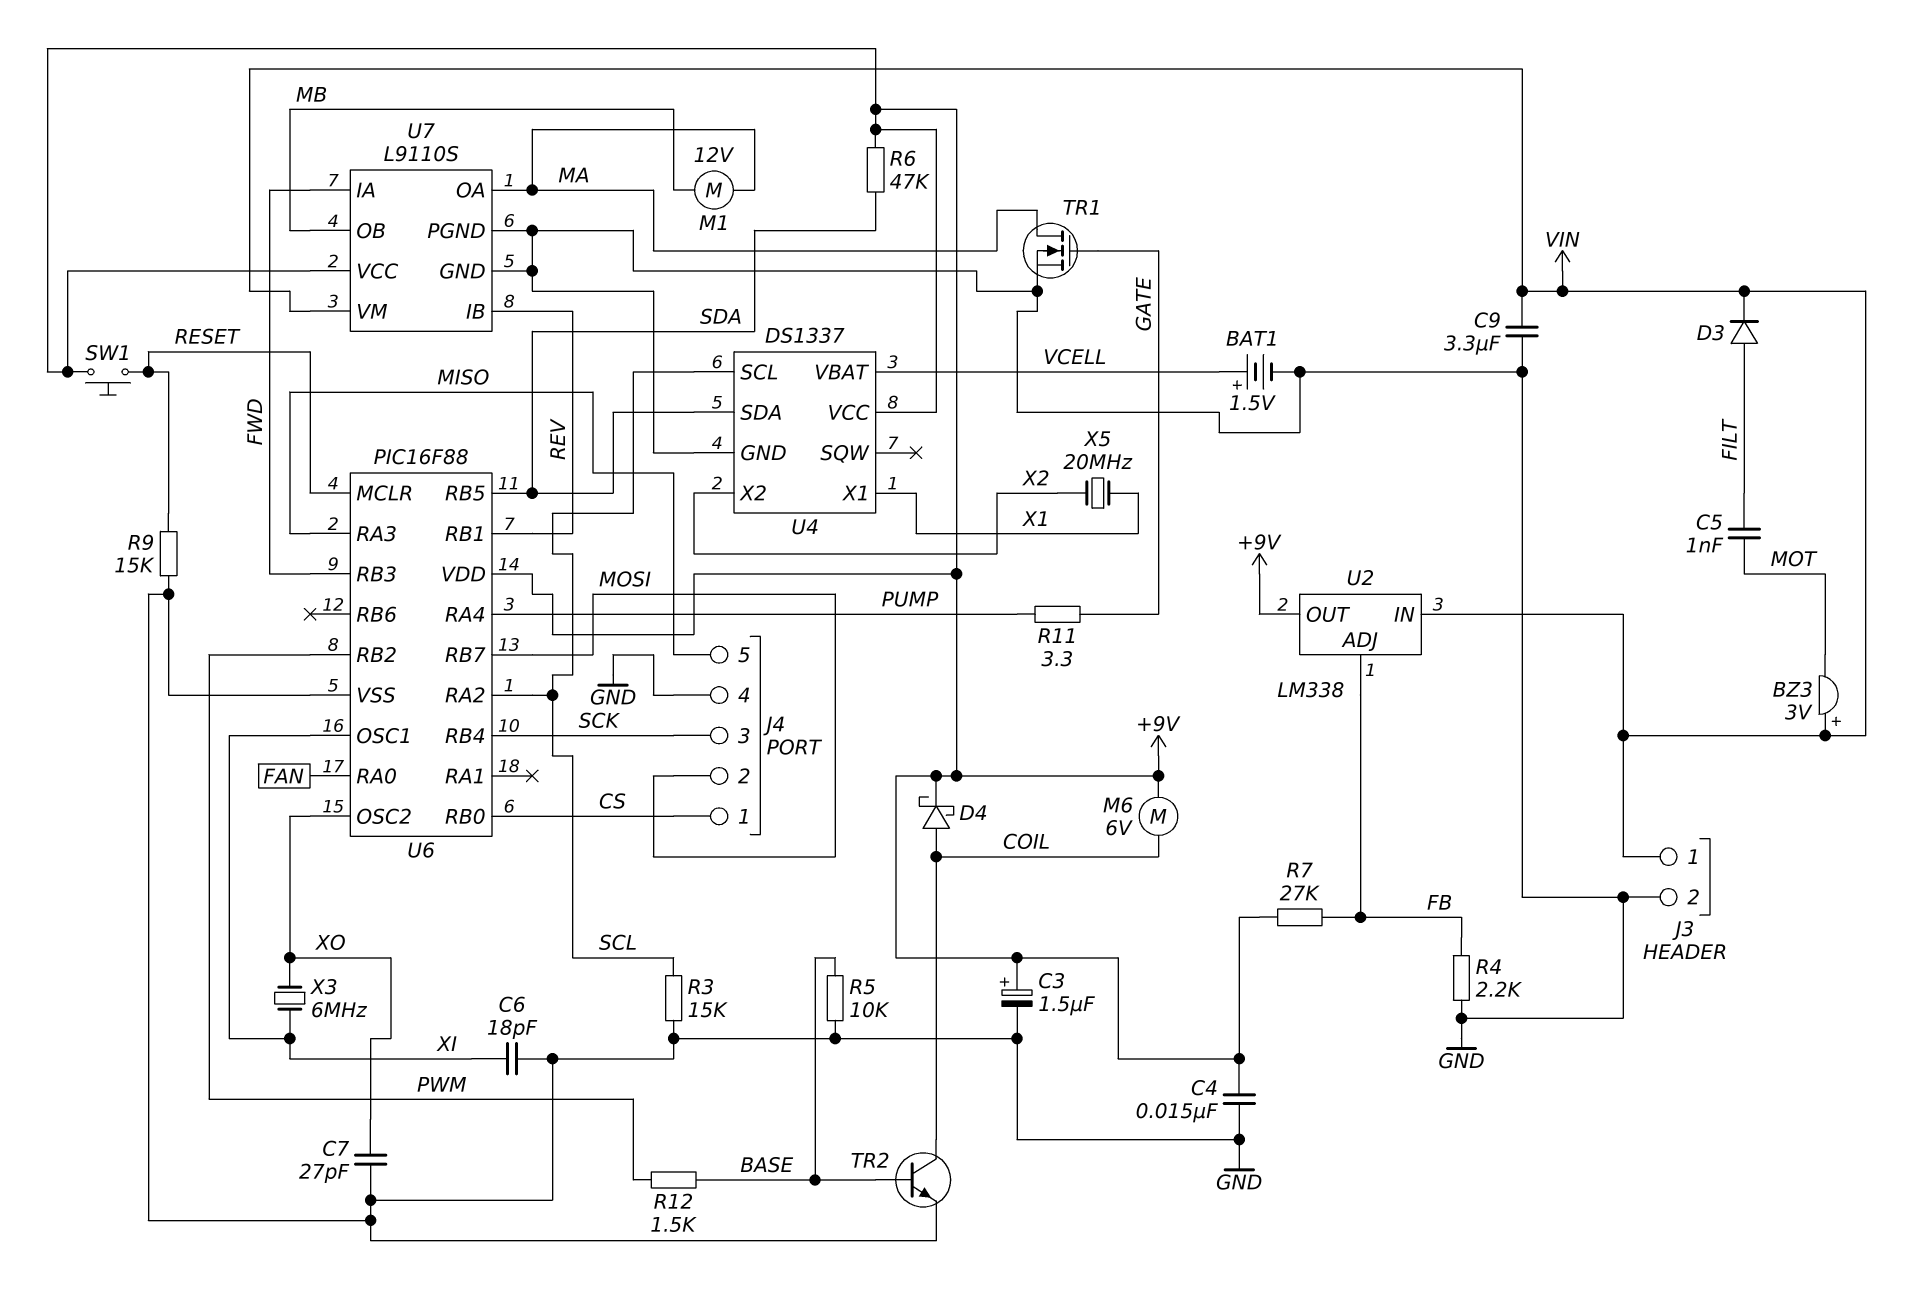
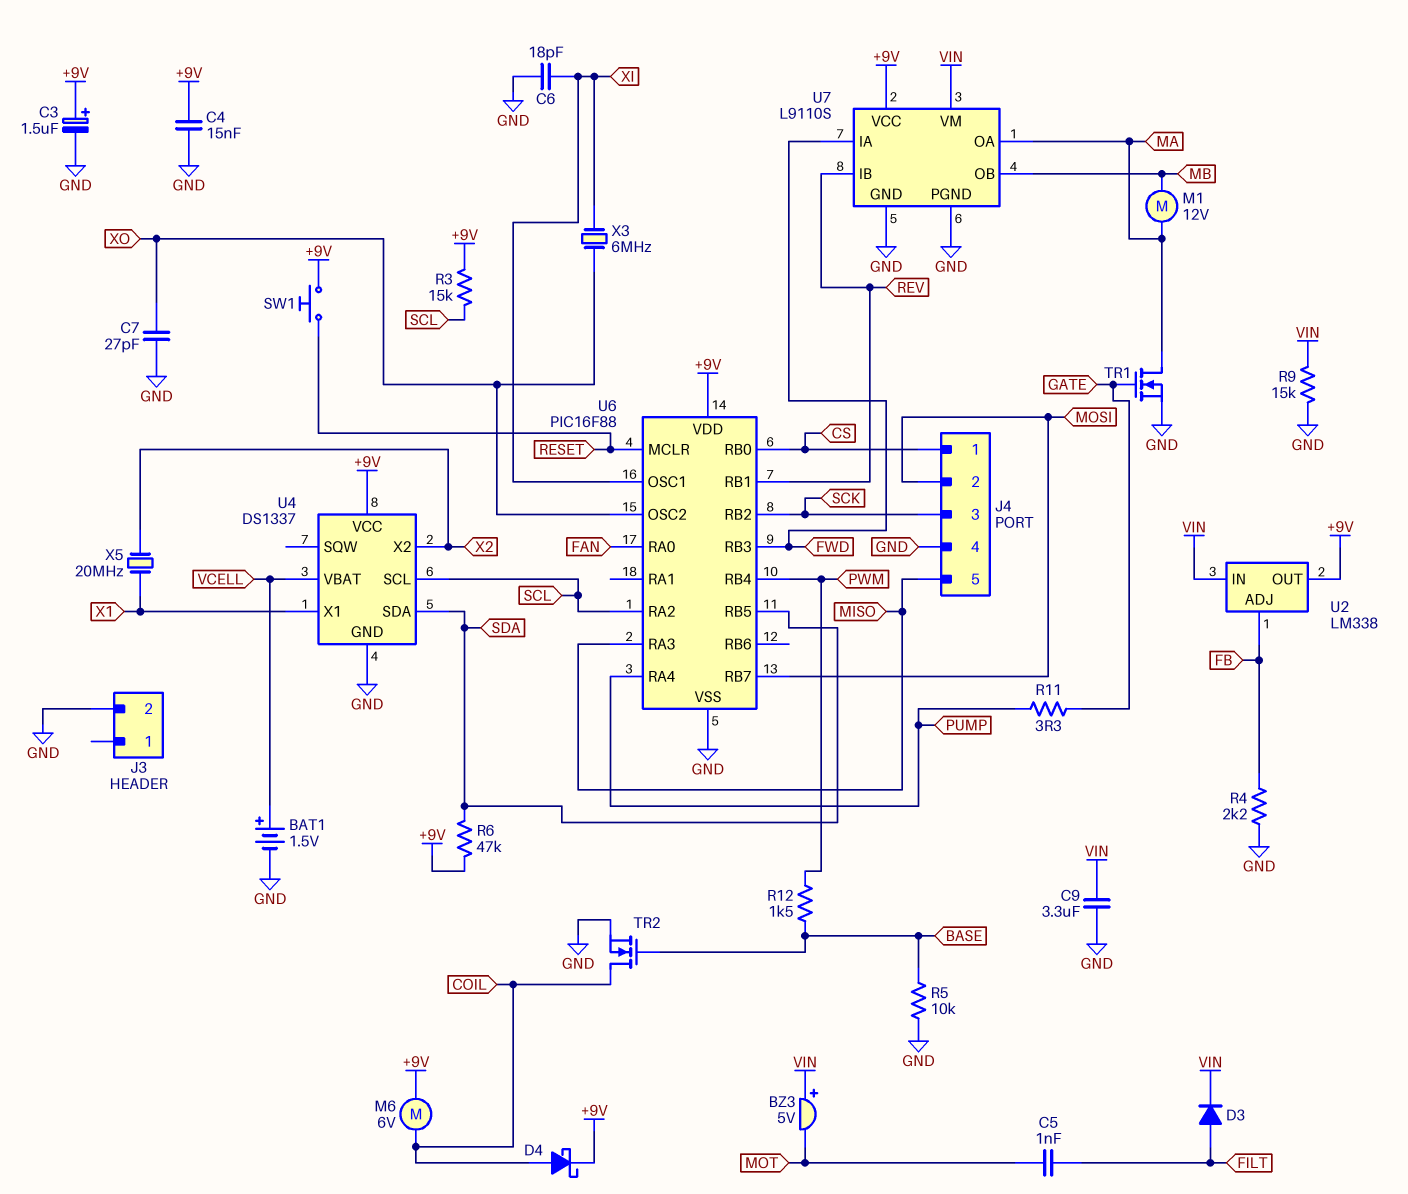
BZ3: buzzer 3V (plus VIN, minus MOT) -> buzzer 5V (plus VIN, minus MOT)
J3 pin 1: VIN -> none
R3: 15k (GND, SCL) -> 15k (+9V, SCL)
R7: 27k (+9V, FB) -> none
R9: 15k (GND, RESET) -> 15k (GND, VIN)
TR2: NPN (B BASE, C COIL, E GND) -> NMOS (G BASE, D COIL, S GND)
U6 pin RB2: PWM -> SCK
U6 pin RB4: SCK -> PWM

